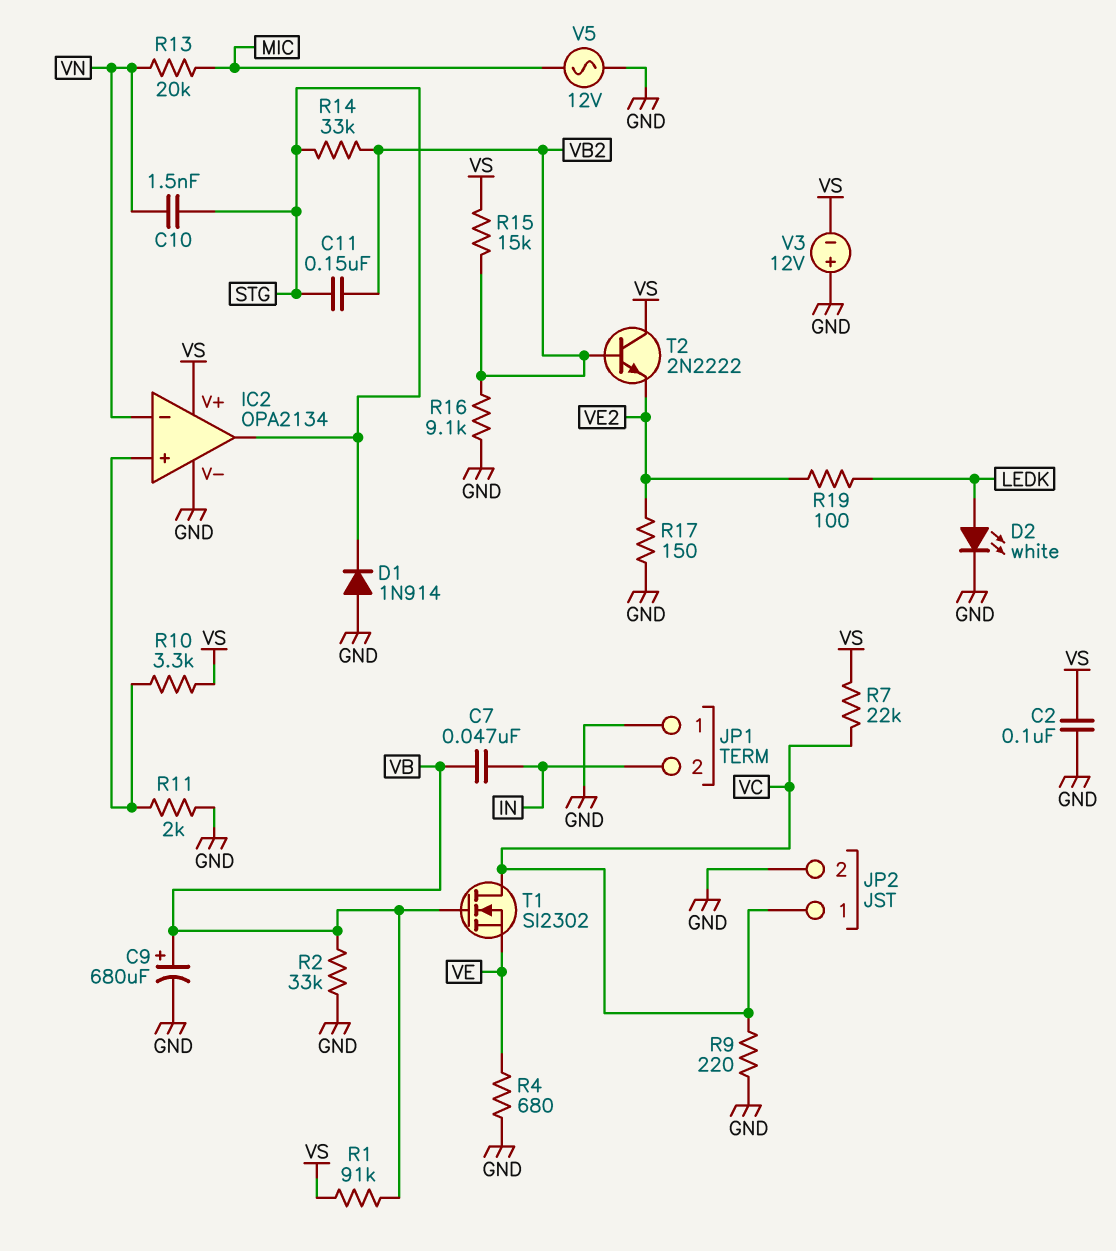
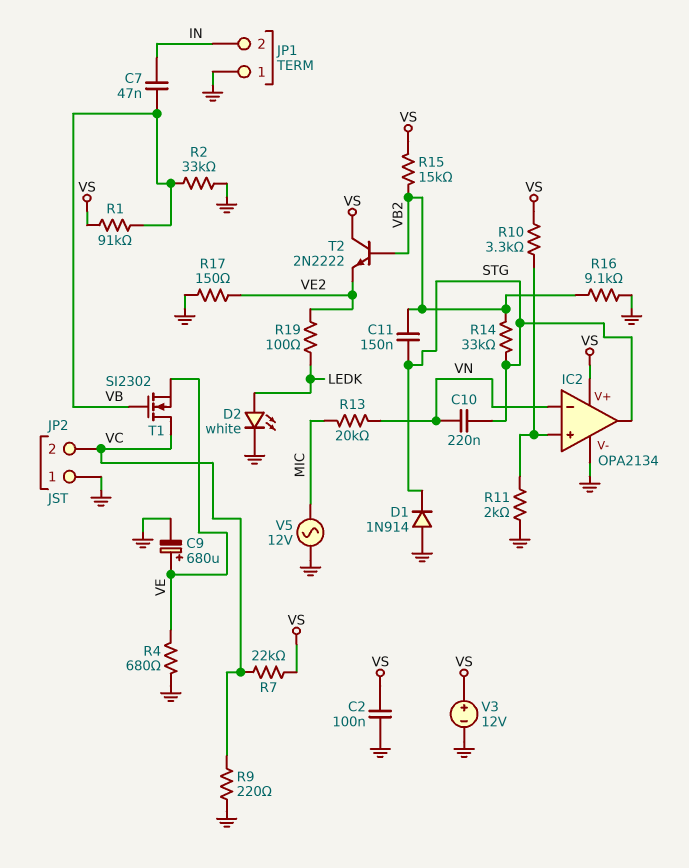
C9: 680uF (plus VB, minus GND) -> 680uF (plus VE, minus GND)
C10: 1.5nF (STG, VN) -> 220nF (STG, VN)
JP2 pin 1: VC -> GND
JP2 pin 2: GND -> VC
V3: 12V (plus GND, minus VS) -> 12V (plus VS, minus GND)

